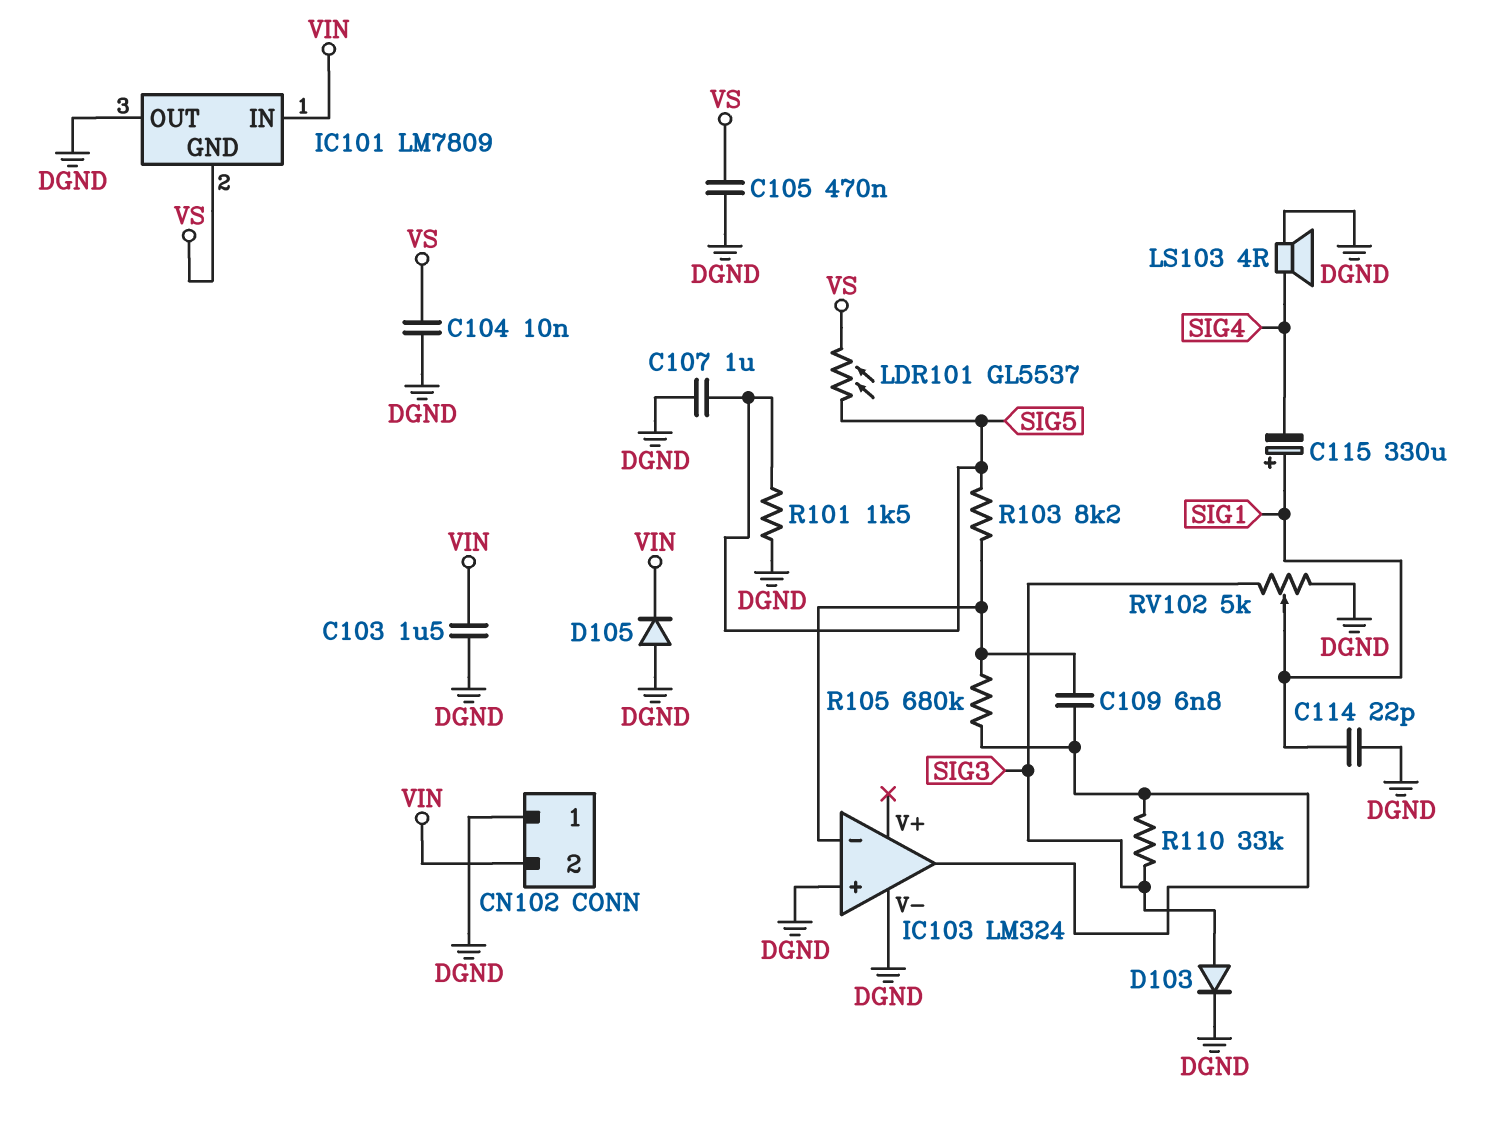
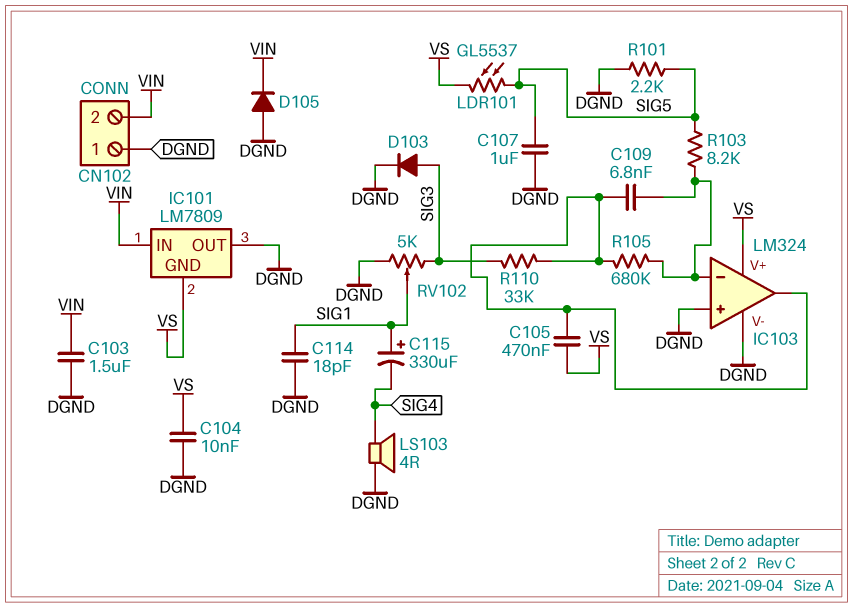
C105: 470nF (DGND, VS) -> 470nF (IC103/out, VS)
C114: 22pF (DGND, SIG1) -> 18pF (DGND, SIG1)
IC103 pin V+: none -> VS
R101: 1.5k (DGND, SIG5) -> 2.2k (DGND, SIG5)

